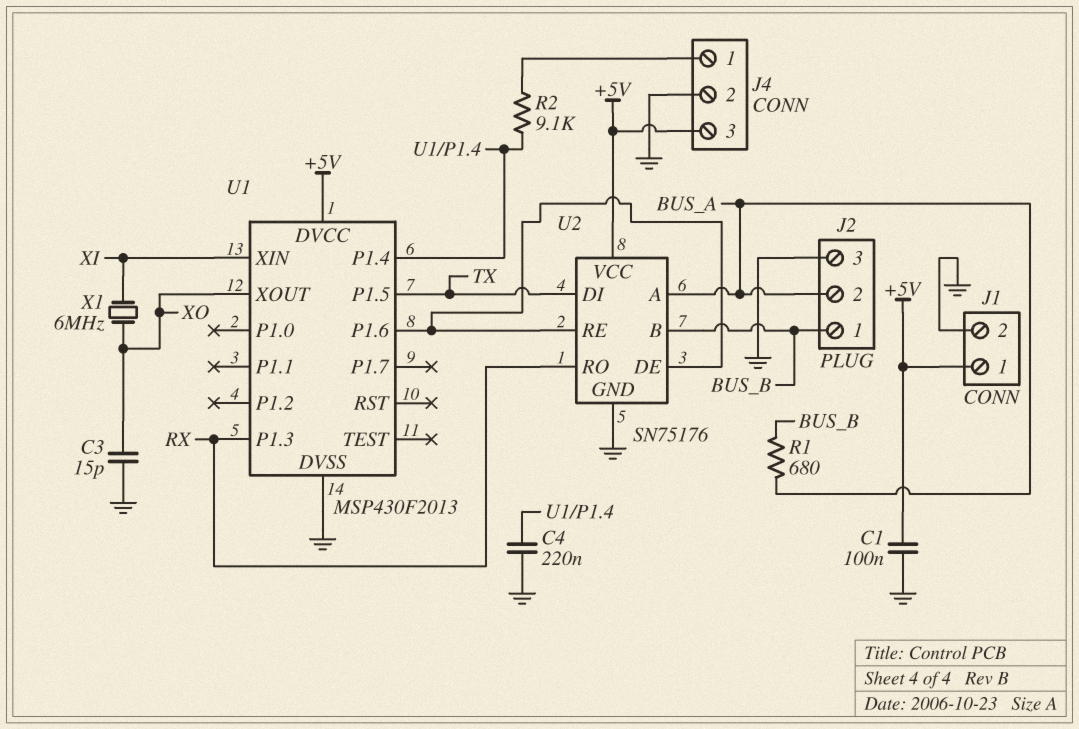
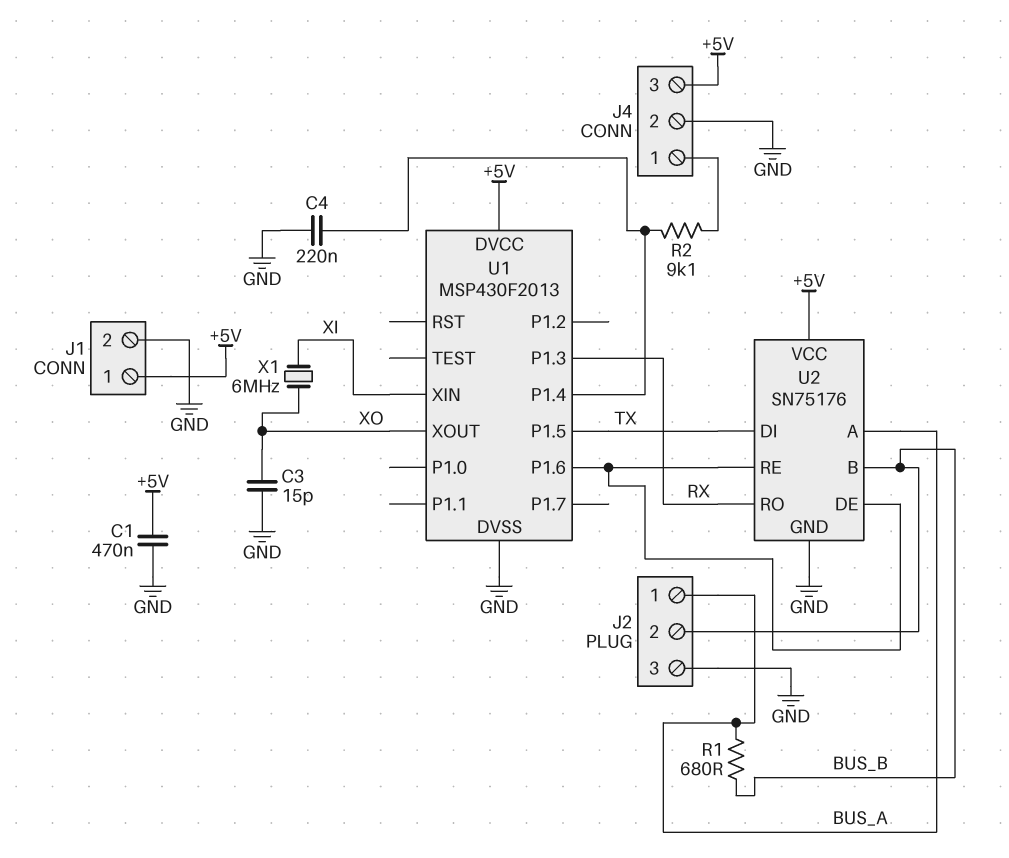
C1: 100nF (+5V, GND) -> 470nF (+5V, GND)
J2 pin 1: BUS_B -> BUS_A
J2 pin 2: BUS_A -> BUS_B

